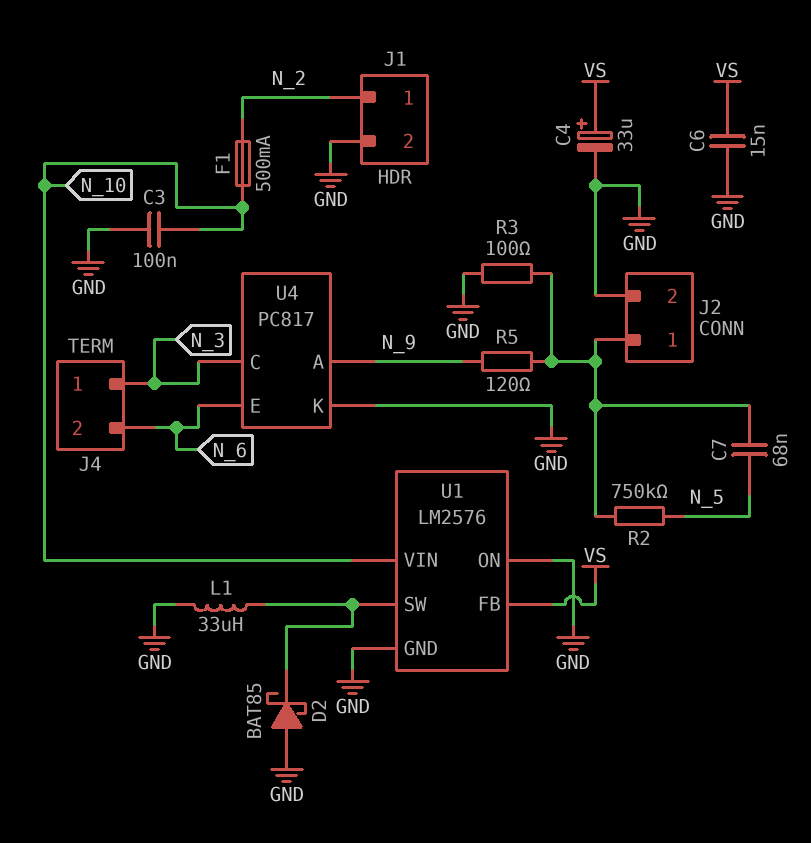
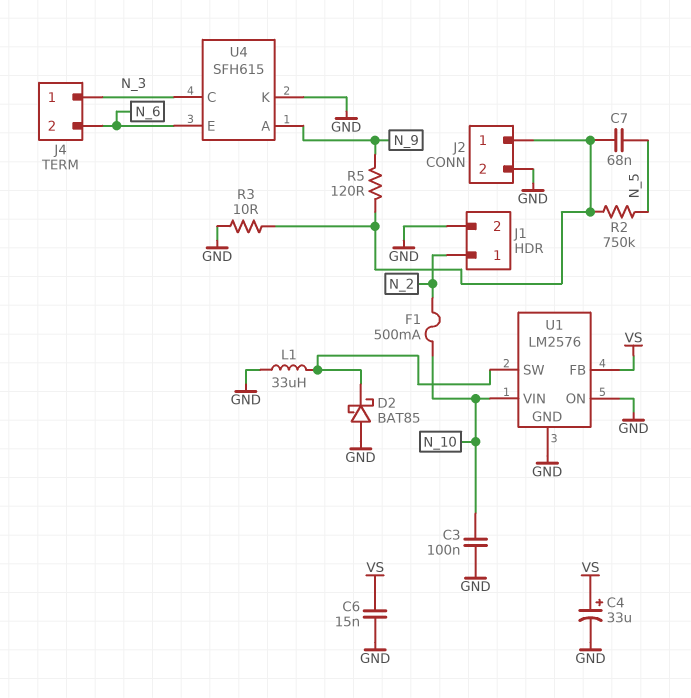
R3: 100 (GND, J2/1) -> 10 (GND, J2/1)
U4: PC817 -> SFH615

